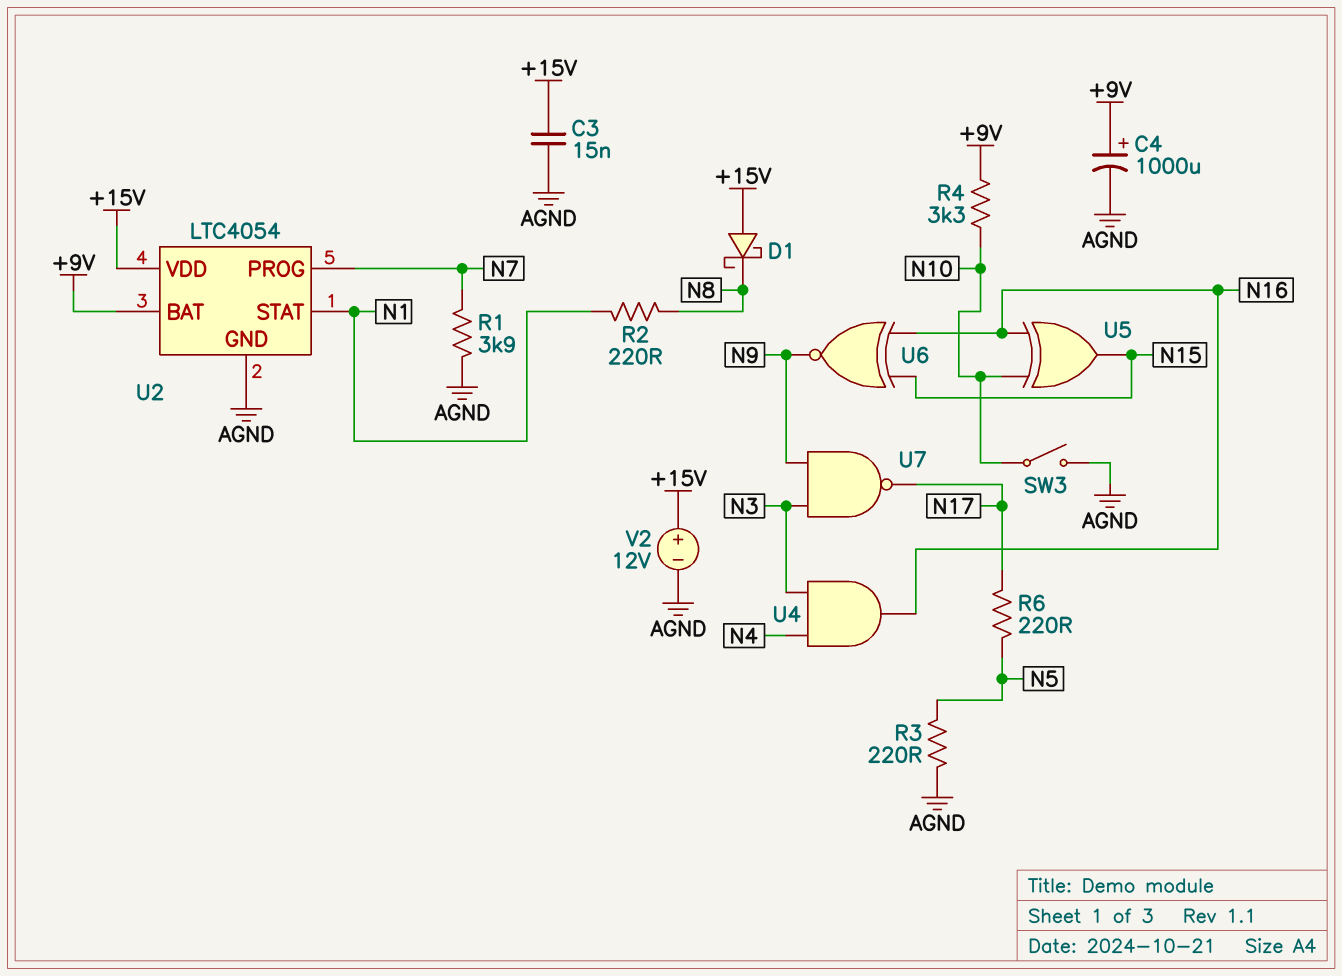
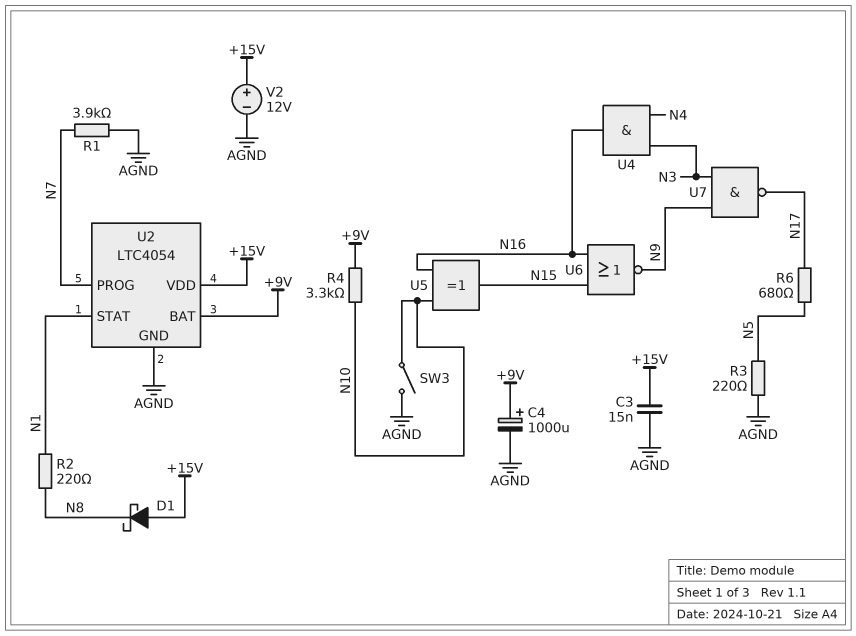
R6: 220 (N5, N17) -> 680 (N5, N17)
U6: XNOR (in N15, in N16, out N9) -> NOR (in N15, in N16, out N9)

